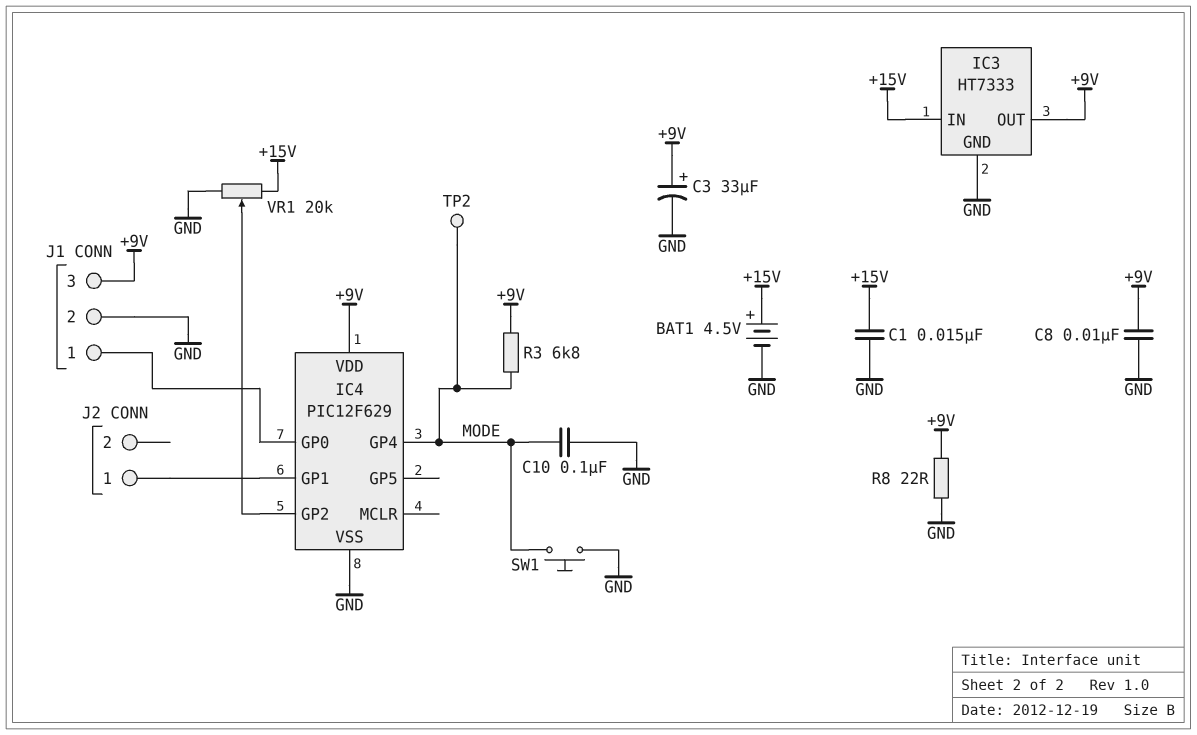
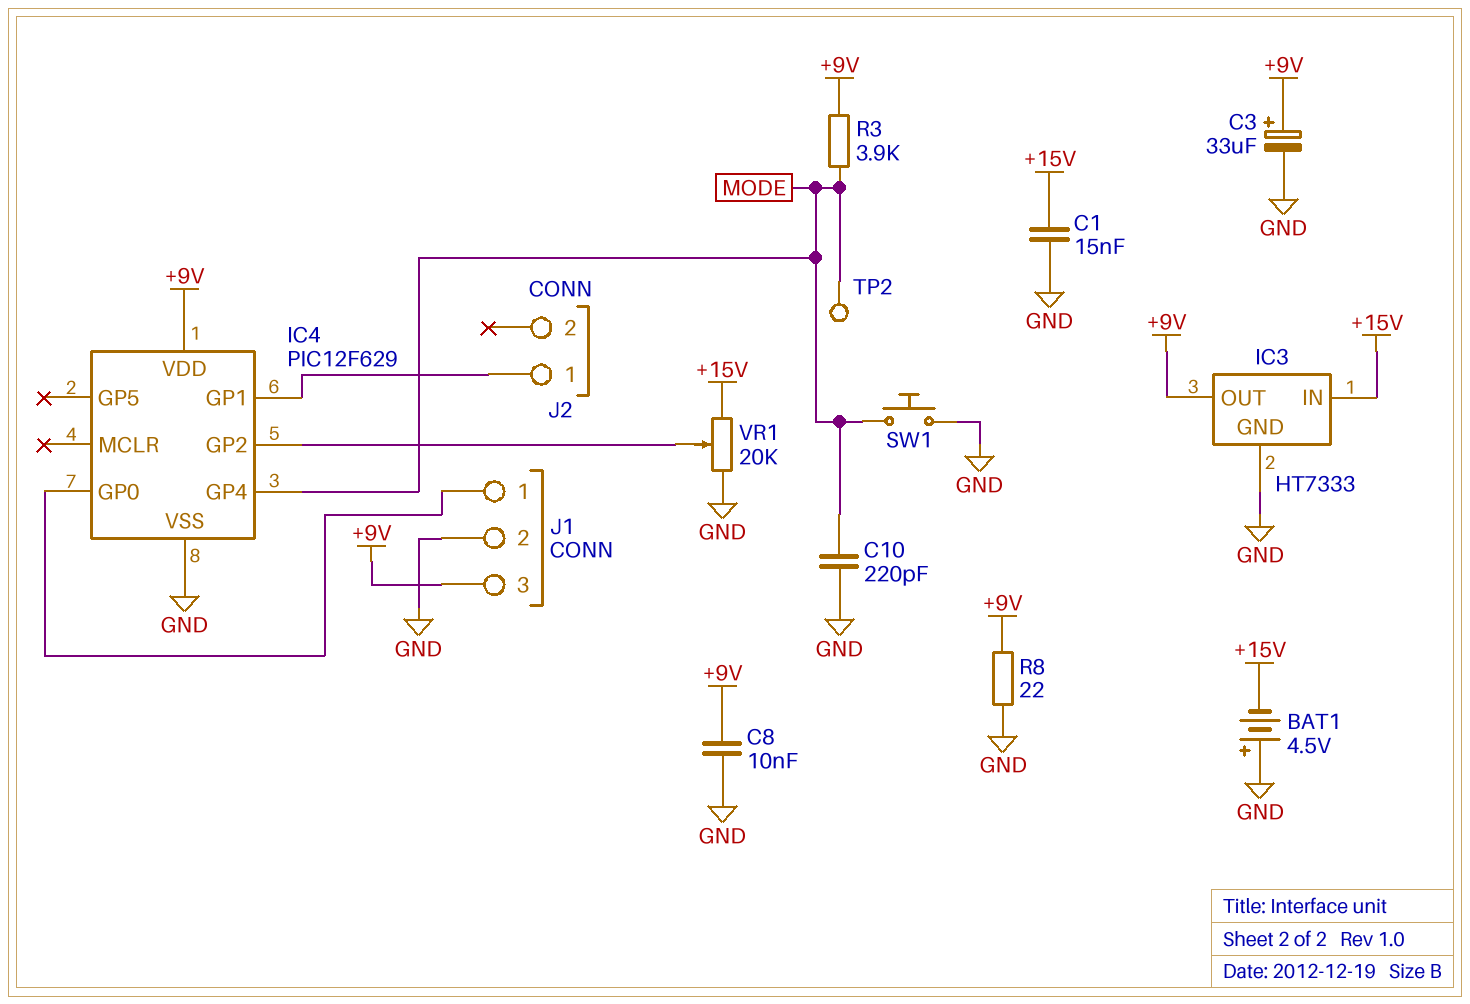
BAT1: 4.5V (plus +15V, minus GND) -> 4.5V (plus GND, minus +15V)
C10: 100nF (GND, MODE) -> 220pF (GND, MODE)
R3: 6.8k (+9V, MODE) -> 3.9k (+9V, MODE)

